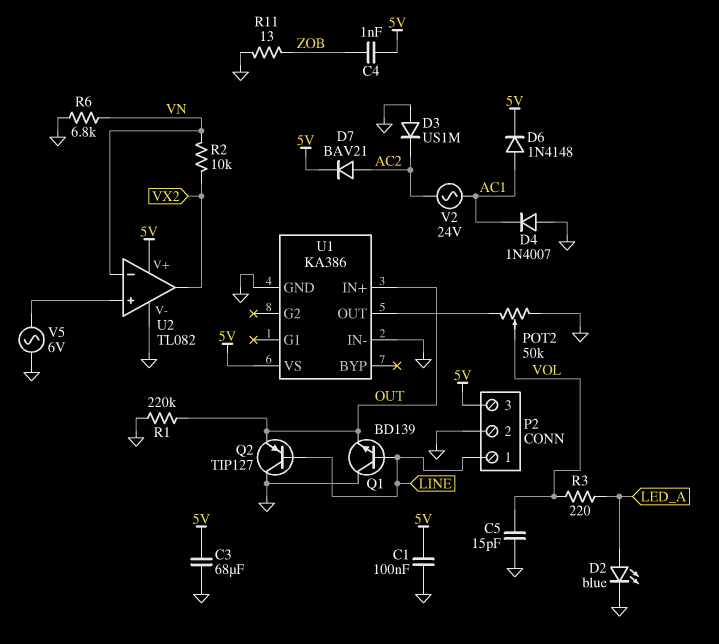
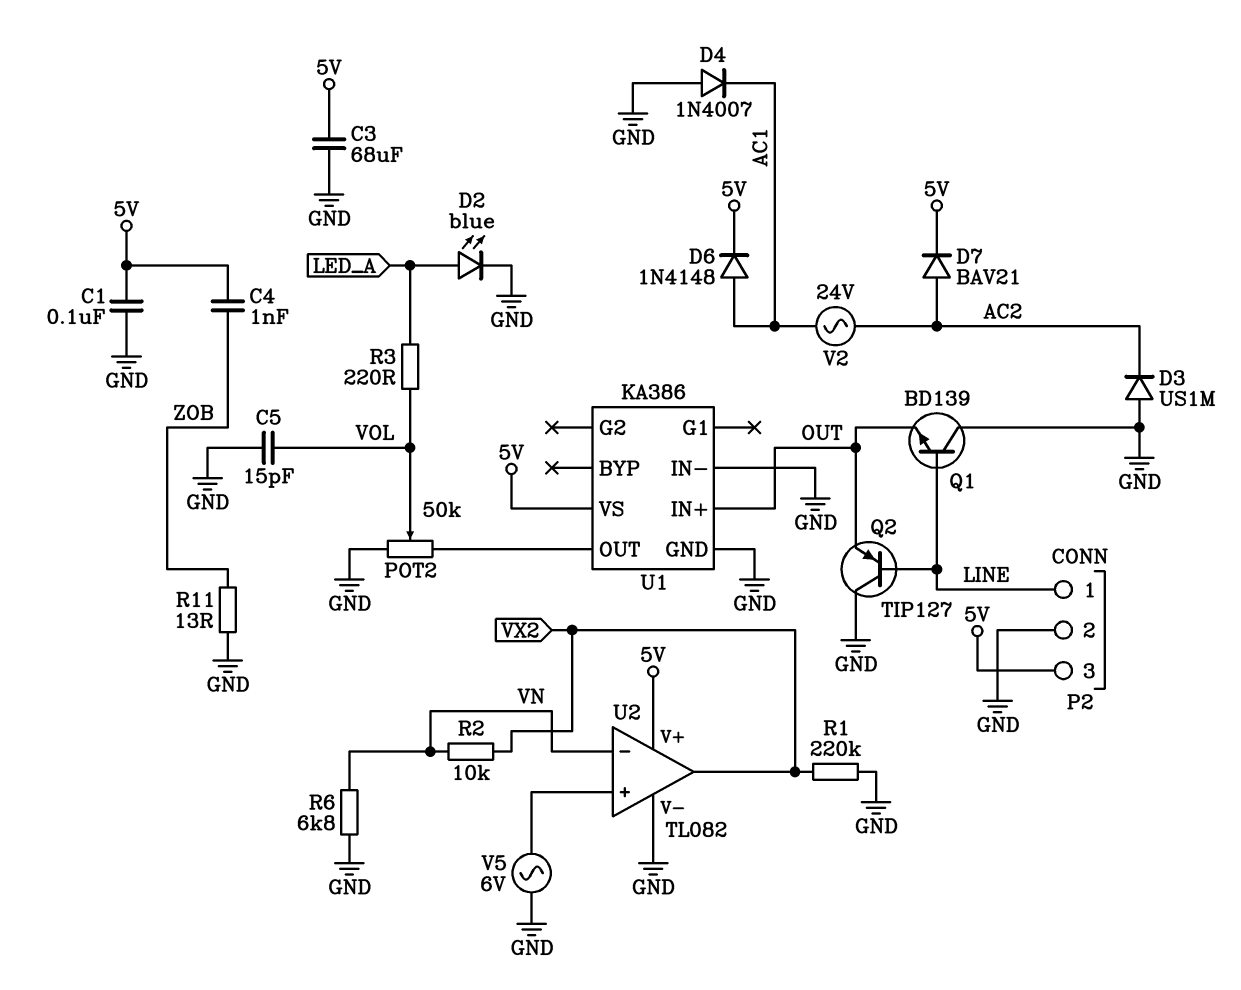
R1: 220k (GND, OUT) -> 220k (GND, VX2)

